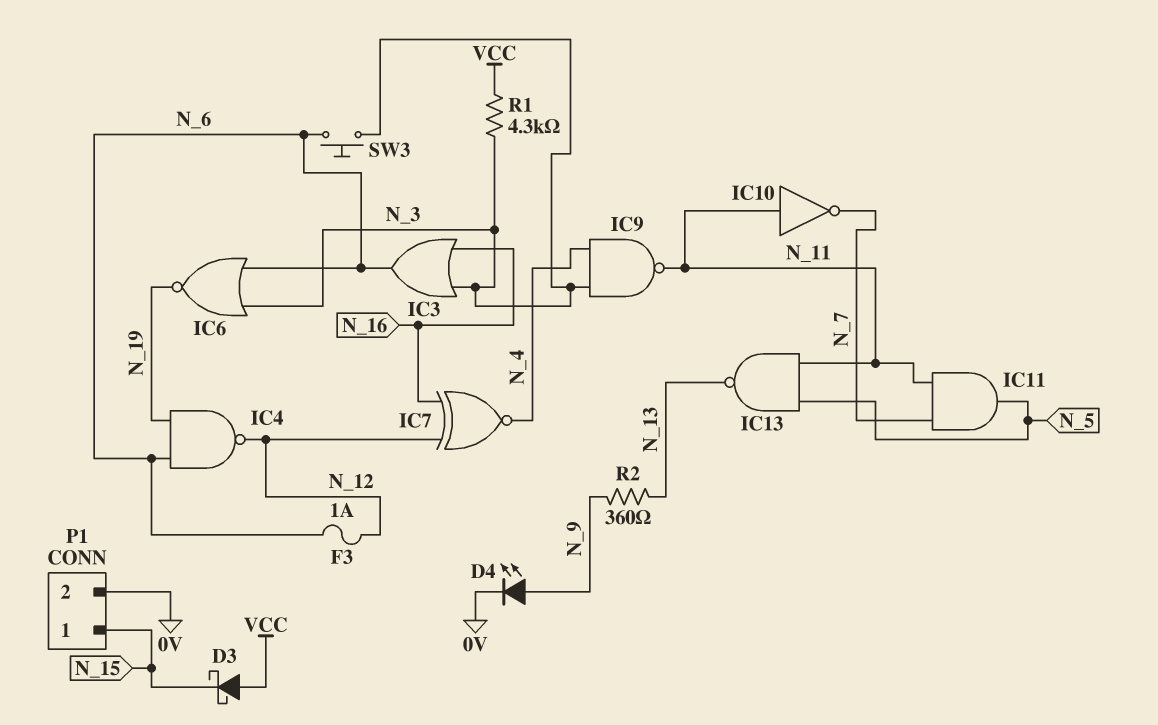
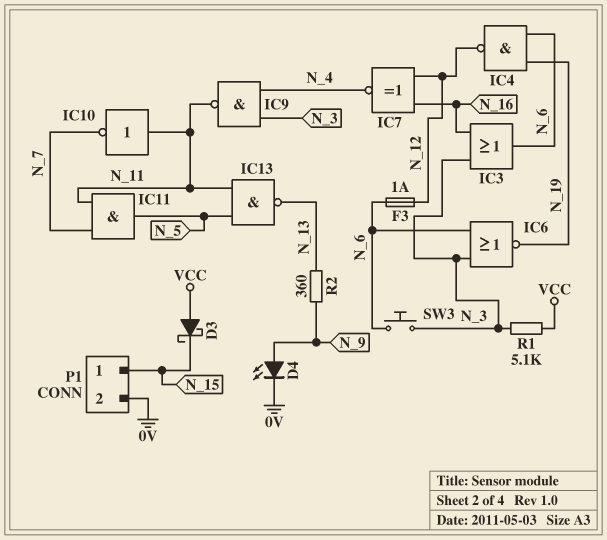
R1: 4.3k (N_3, VCC) -> 5.1k (N_3, VCC)

